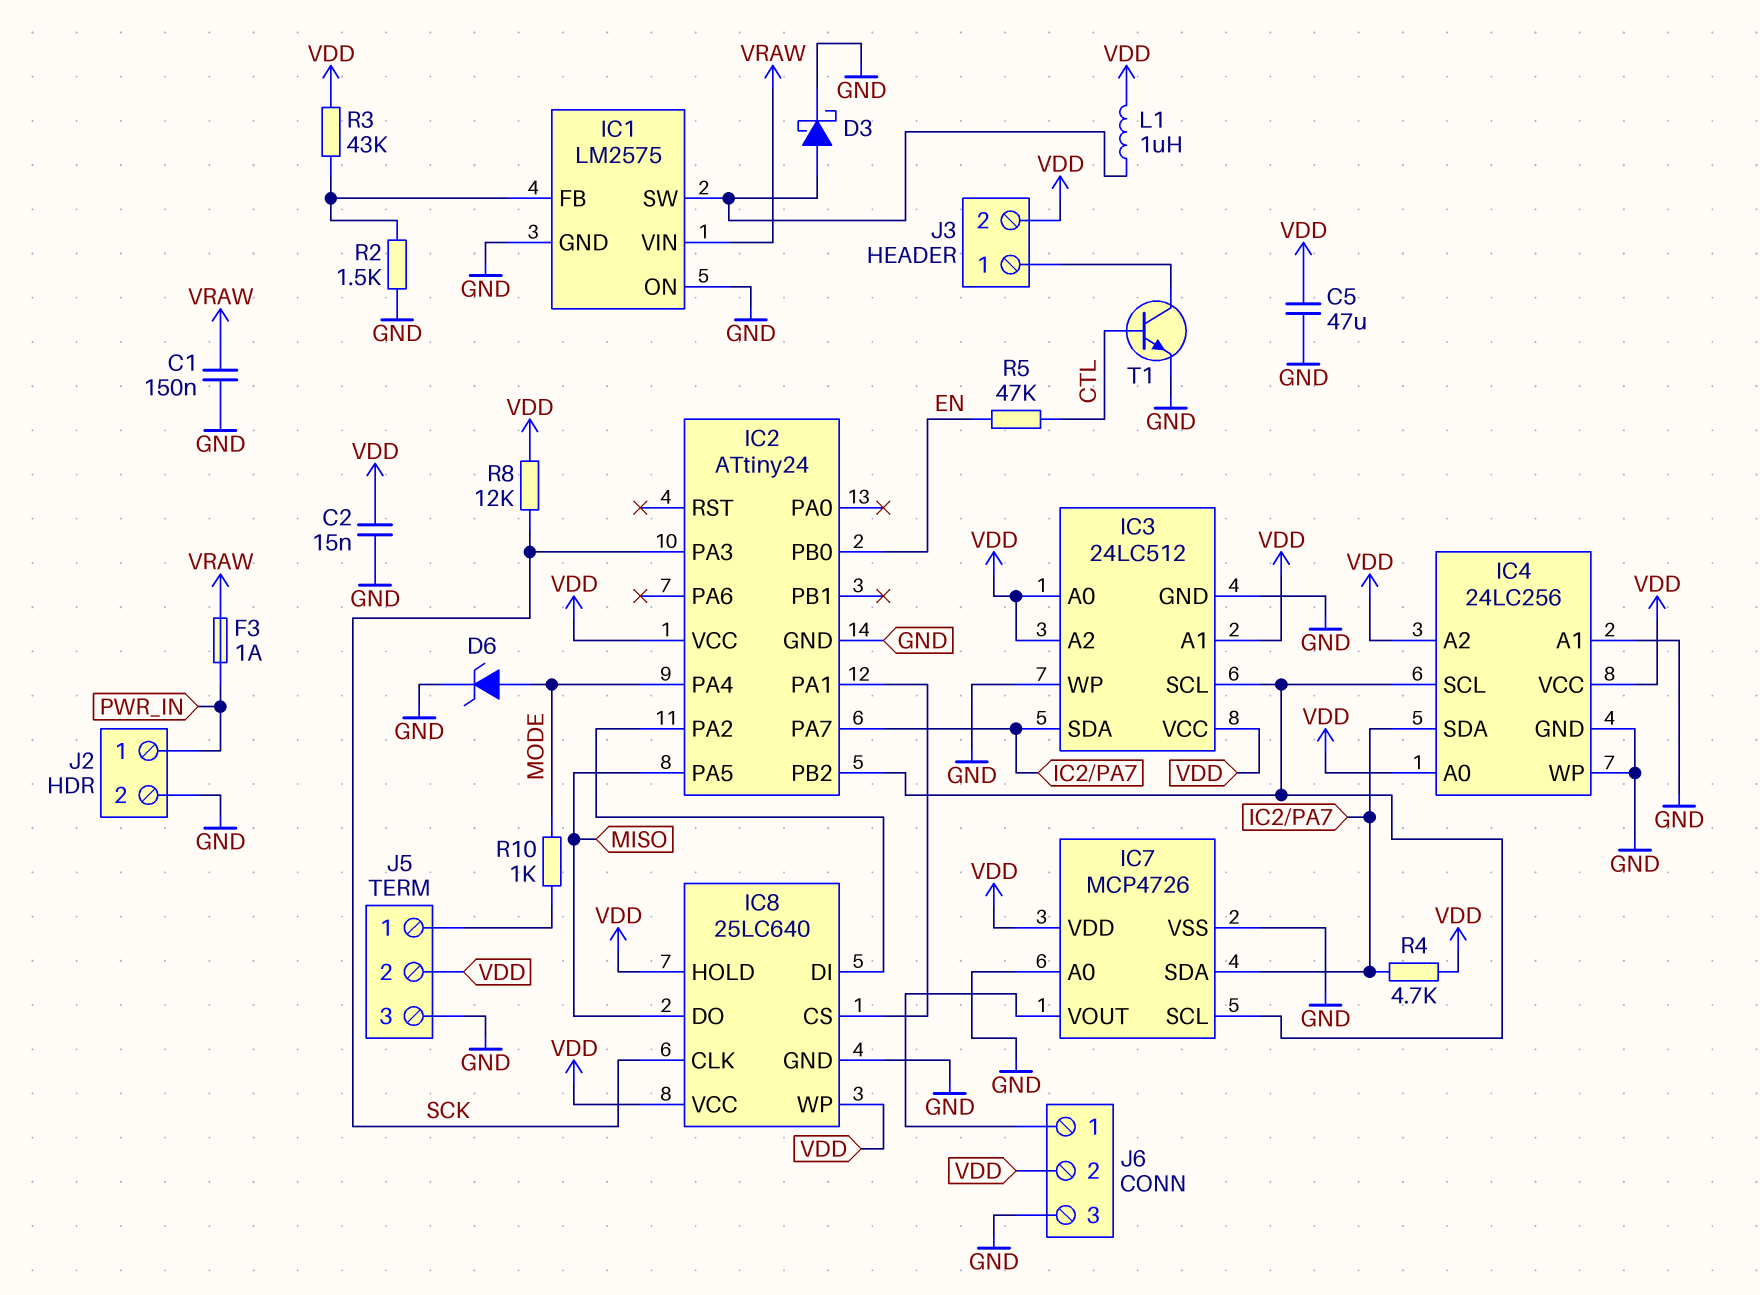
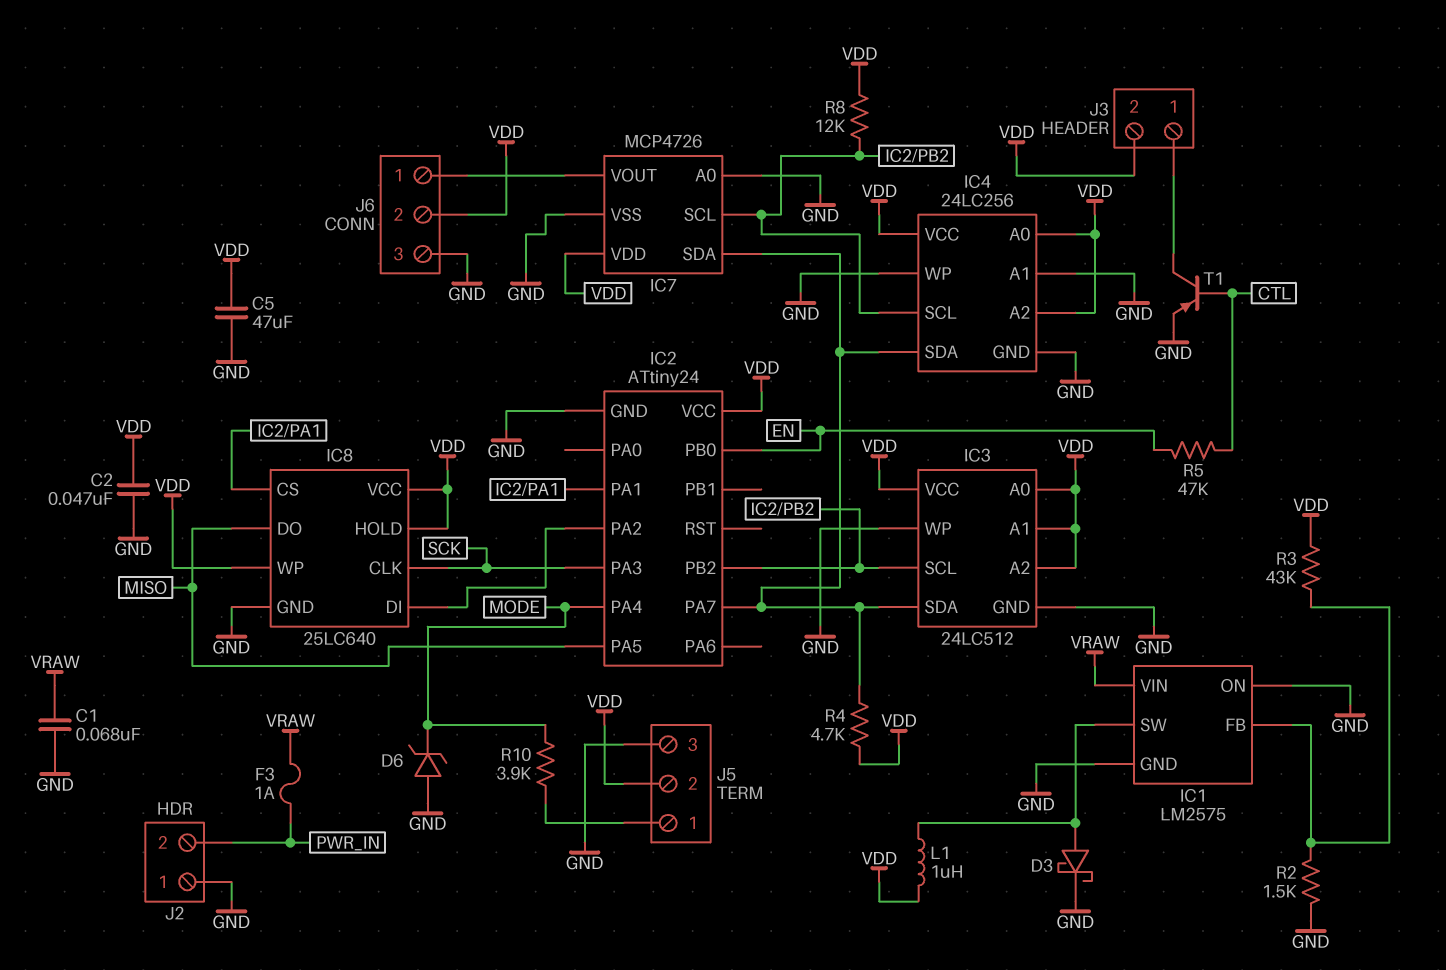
C1: 150nF (GND, VRAW) -> 68nF (GND, VRAW)
C2: 15nF (GND, VDD) -> 47nF (GND, VDD)
D6: zener (A MODE, K GND) -> zener (A GND, K MODE)
J2 pin 1: PWR_IN -> GND
J2 pin 2: GND -> PWR_IN
R8: 12k (SCK, VDD) -> 12k (IC2/PB2, VDD)
R10: 1k (J5/1, MODE) -> 3.9k (J5/1, MODE)
T1: NPN (B CTL, C J3/1, E GND) -> PNP (B CTL, C J3/1, E GND)

